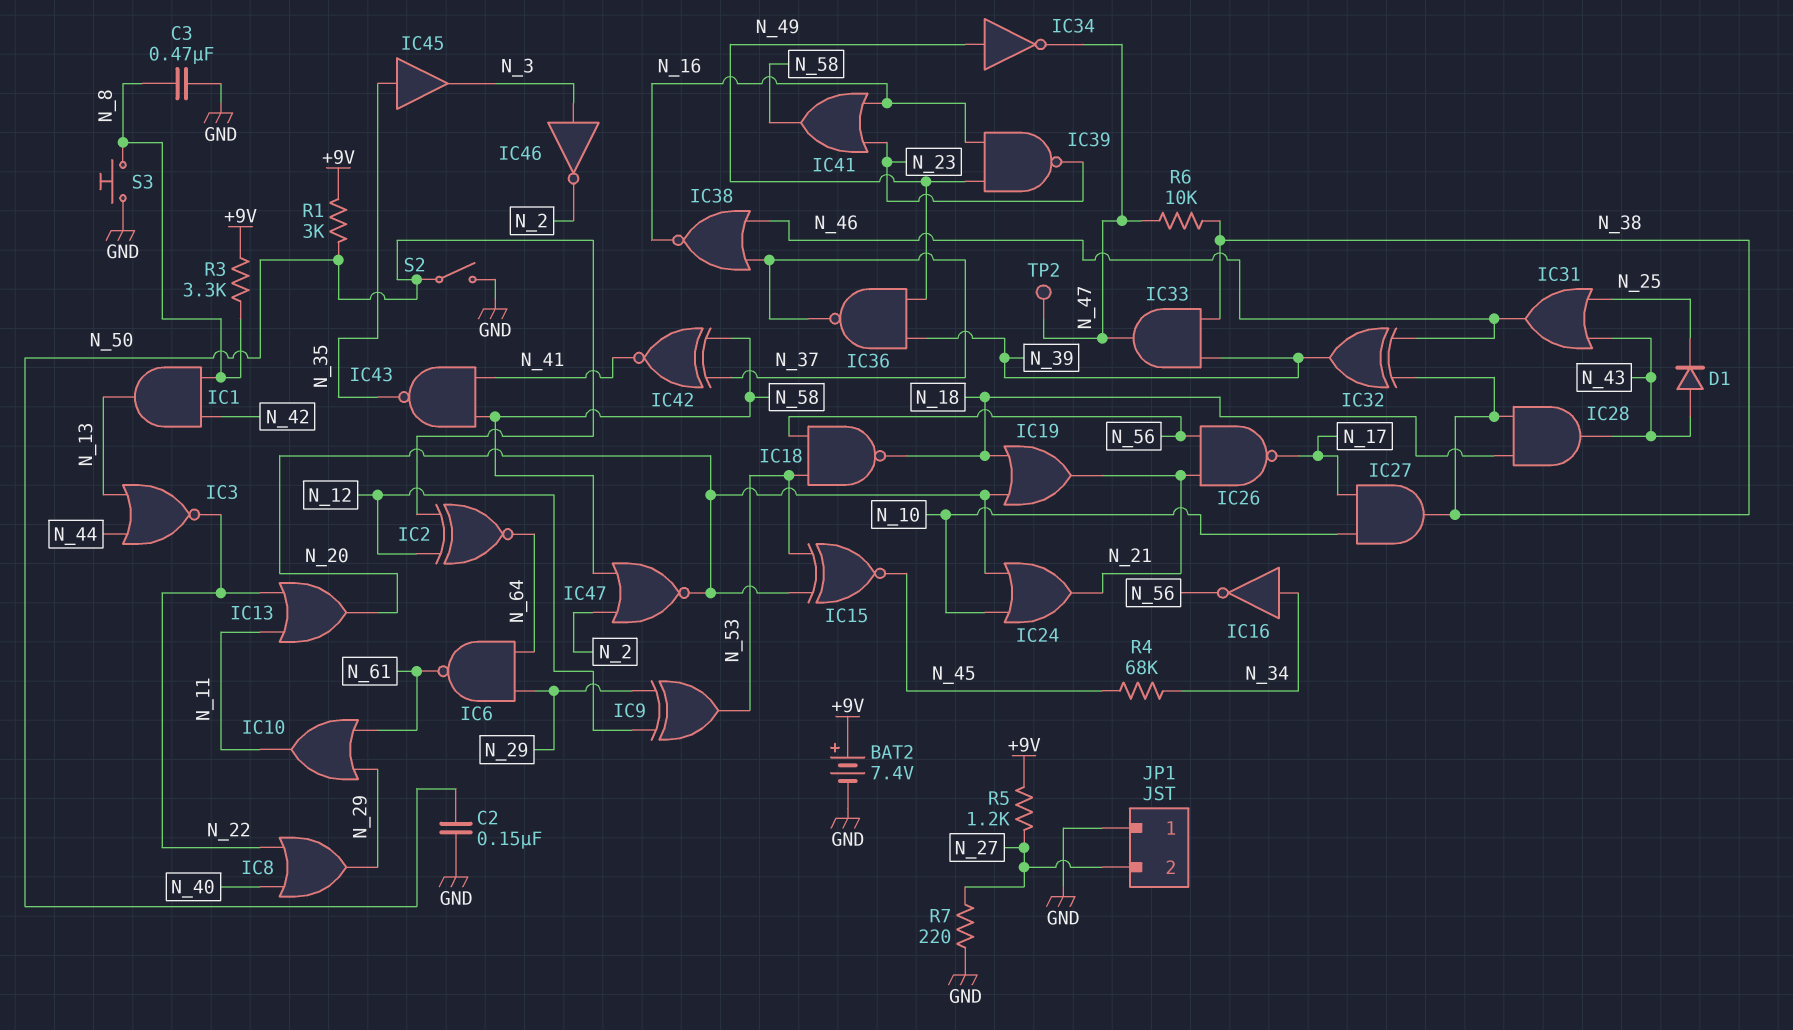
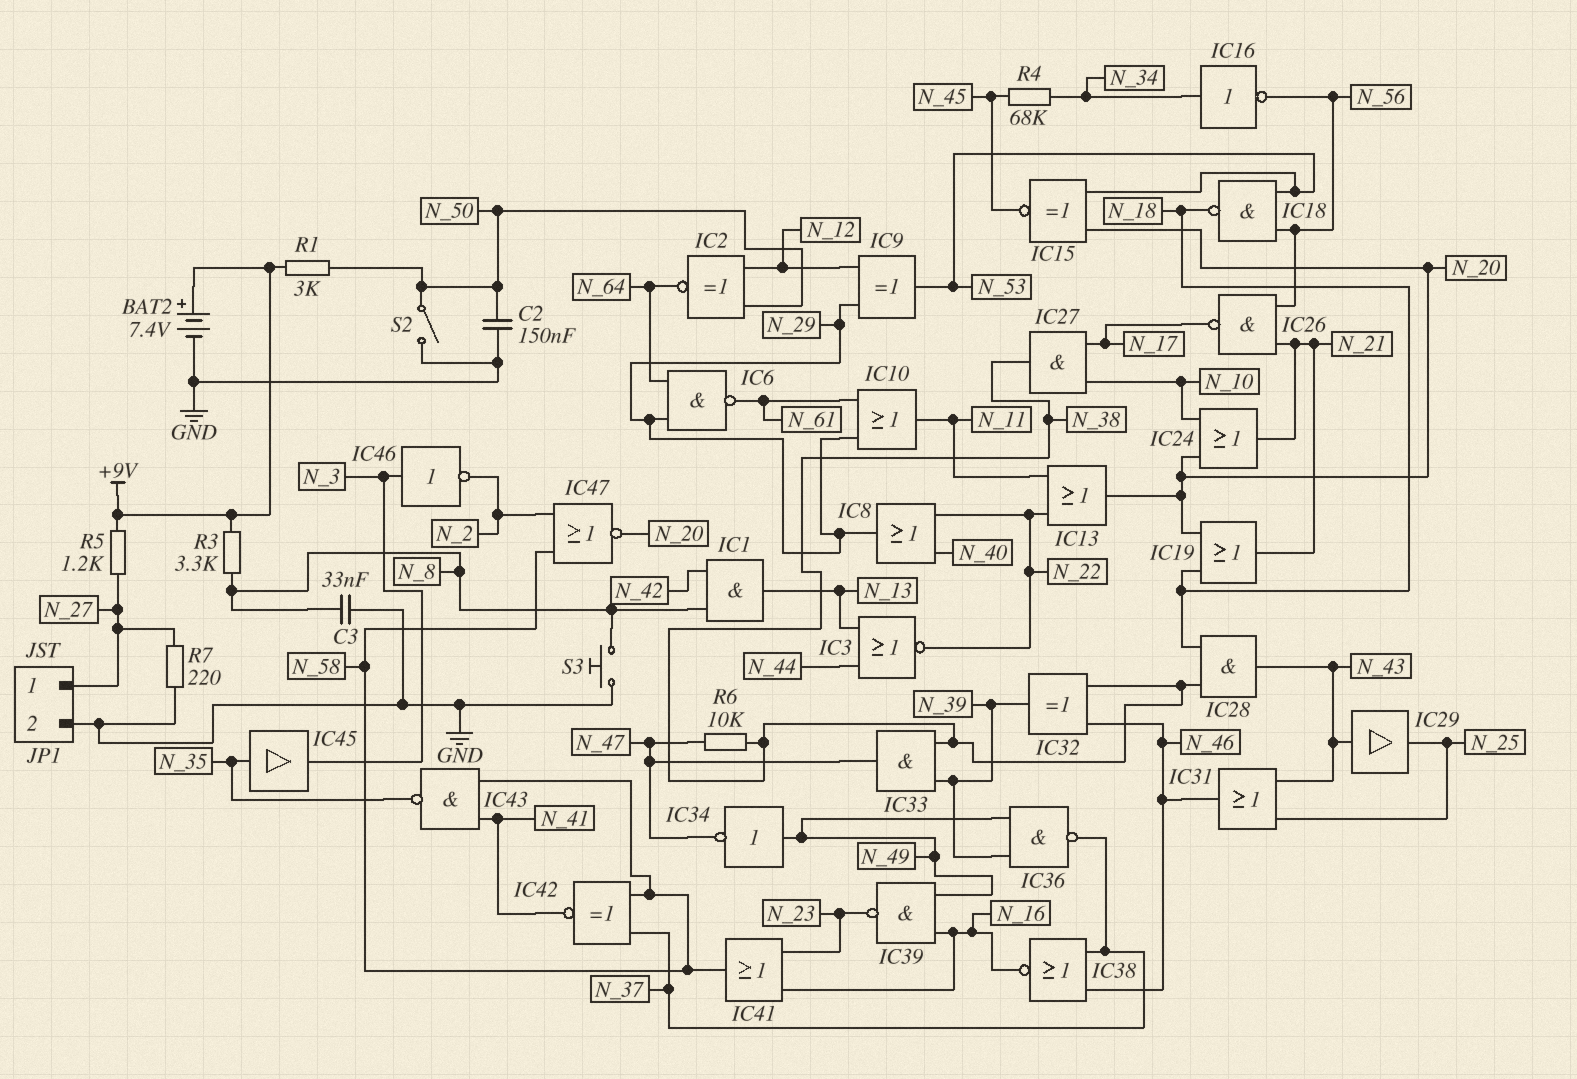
C3: 470nF (GND, N_8) -> 33nF (GND, N_8)
D1: diode (A N_43, K N_25) -> none
IC29: none -> buffer (in N_43, out N_25)
JP1 pin 1: GND -> N_27
JP1 pin 2: N_27 -> GND
TP2: test point (N_47) -> none

